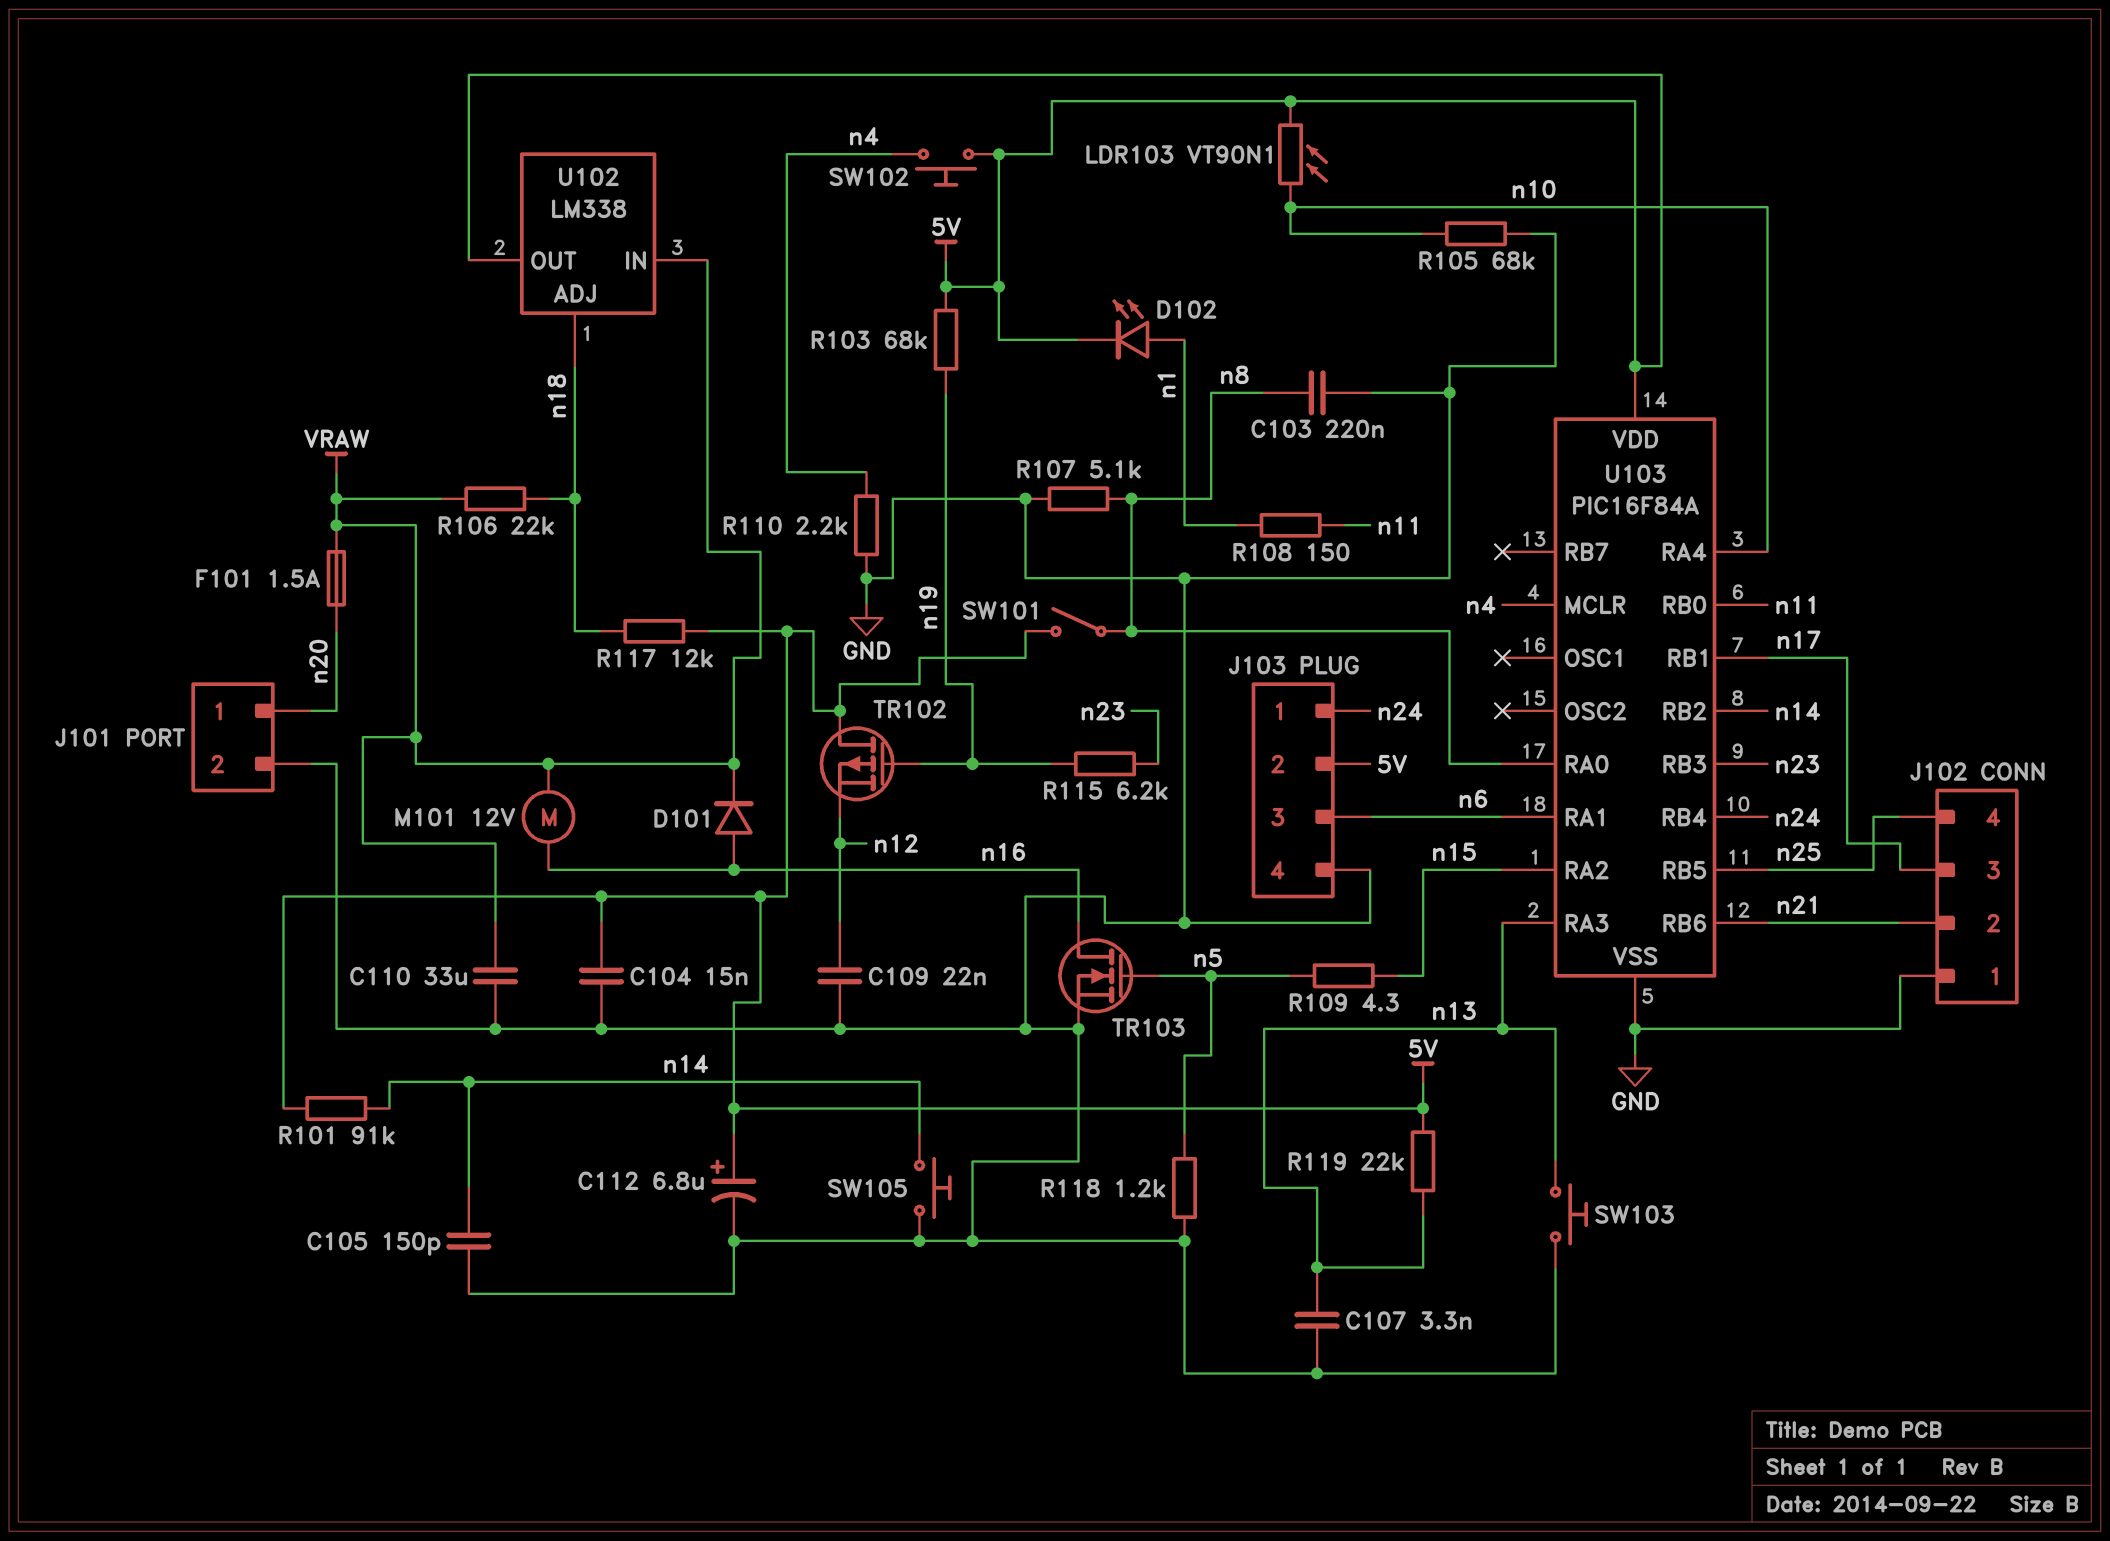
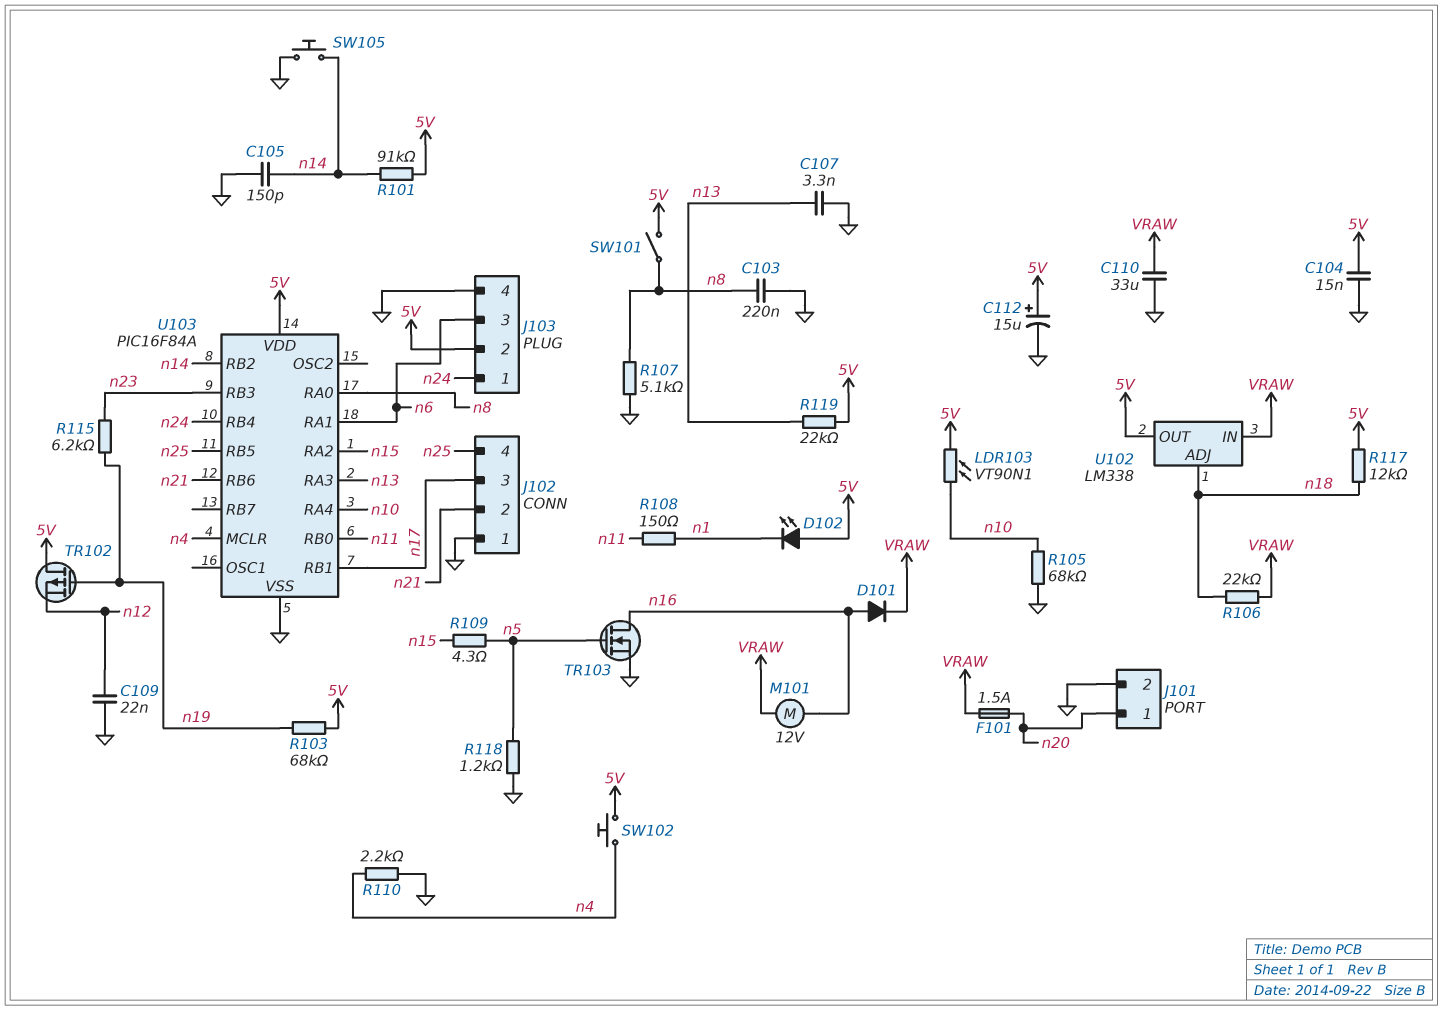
C112: 6.8uF (plus 5V, minus GND) -> 15uF (plus 5V, minus GND)
D102: LED (A n1, K 5V) -> LED (A 5V, K n1)
SW103: button (GND, n13) -> none

